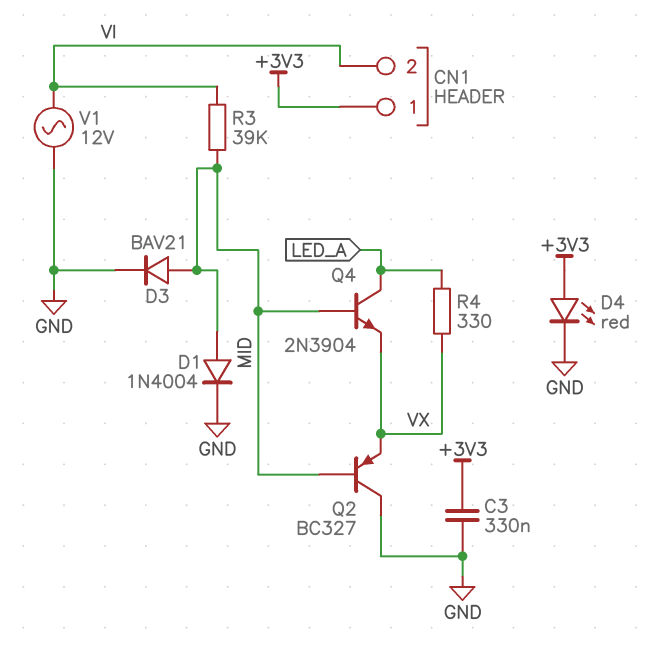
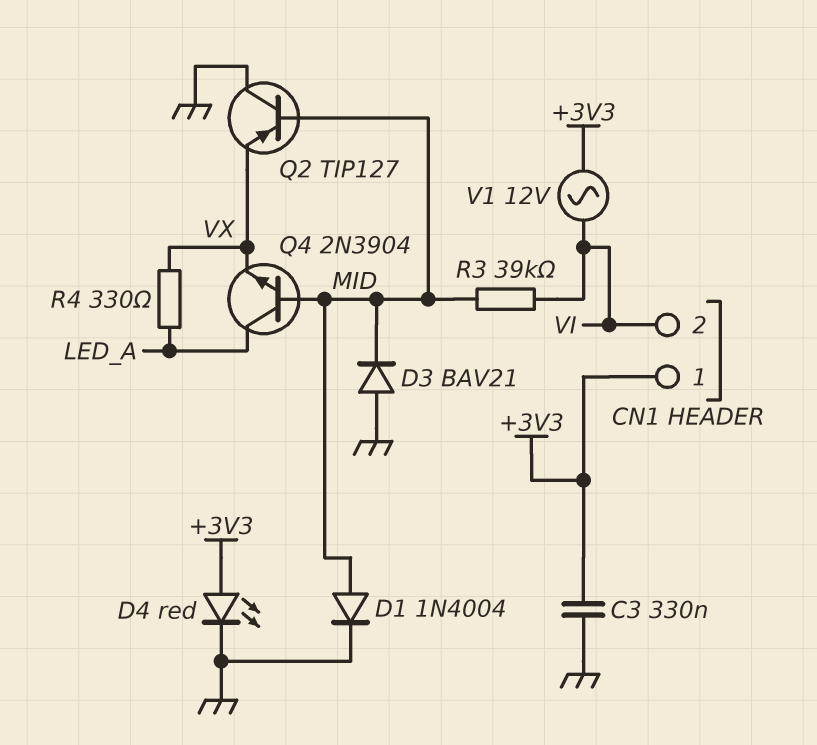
D3: diode BAV21 (A MID, K GND) -> diode BAV21 (A GND, K MID)
Q2: PNP BC327 (B MID, C GND, E VX) -> PNP TIP127 (B MID, C GND, E VX)
V1: AC 12V (GND, VI) -> AC 12V (+3V3, VI)

